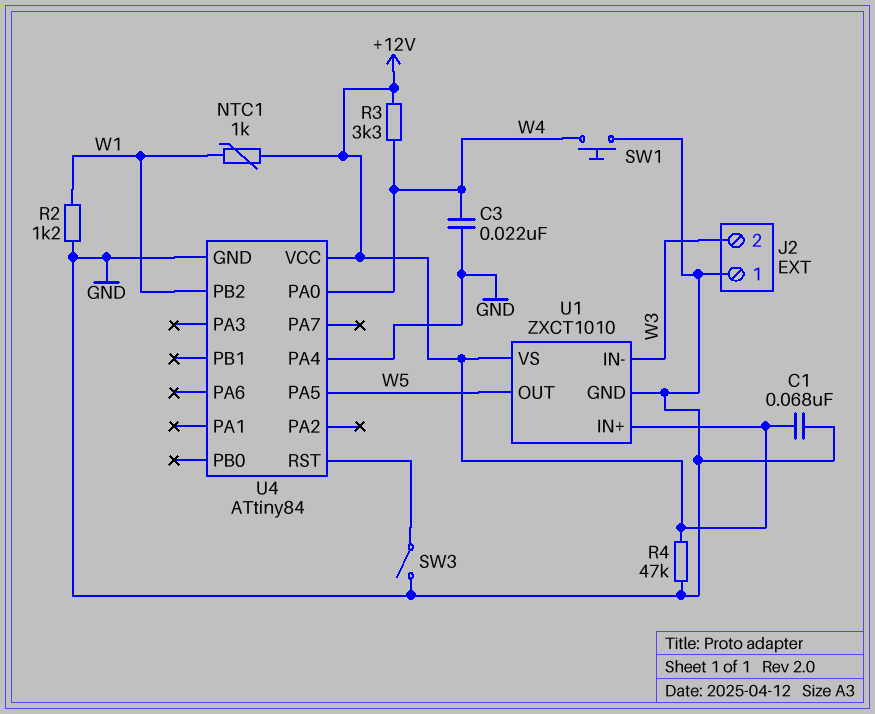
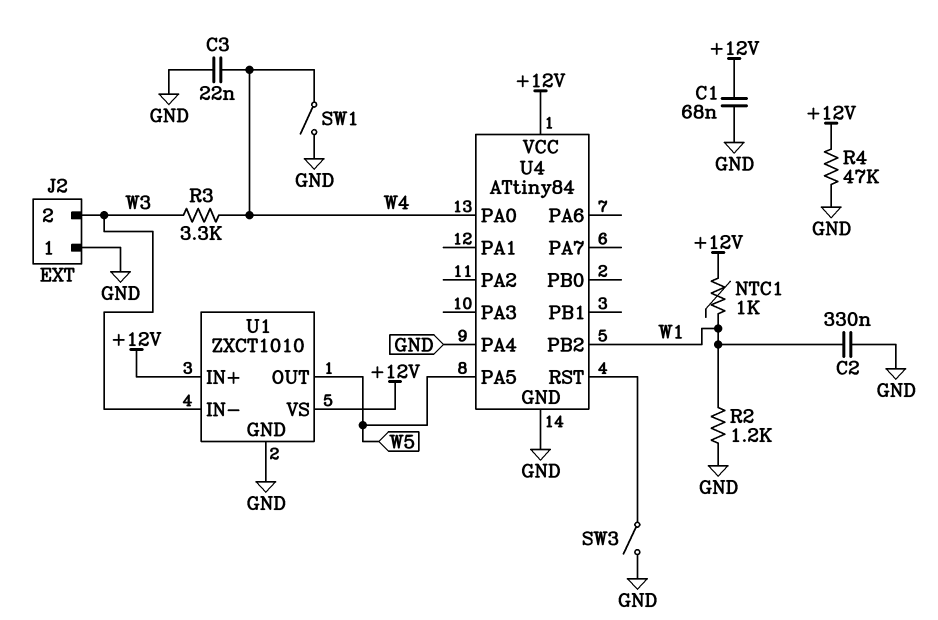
C2: none -> 330nF (GND, W1)
R3: 3.3k (+12V, W4) -> 3.3k (W3, W4)
SW1: button (GND, W4) -> switch (GND, W4)

